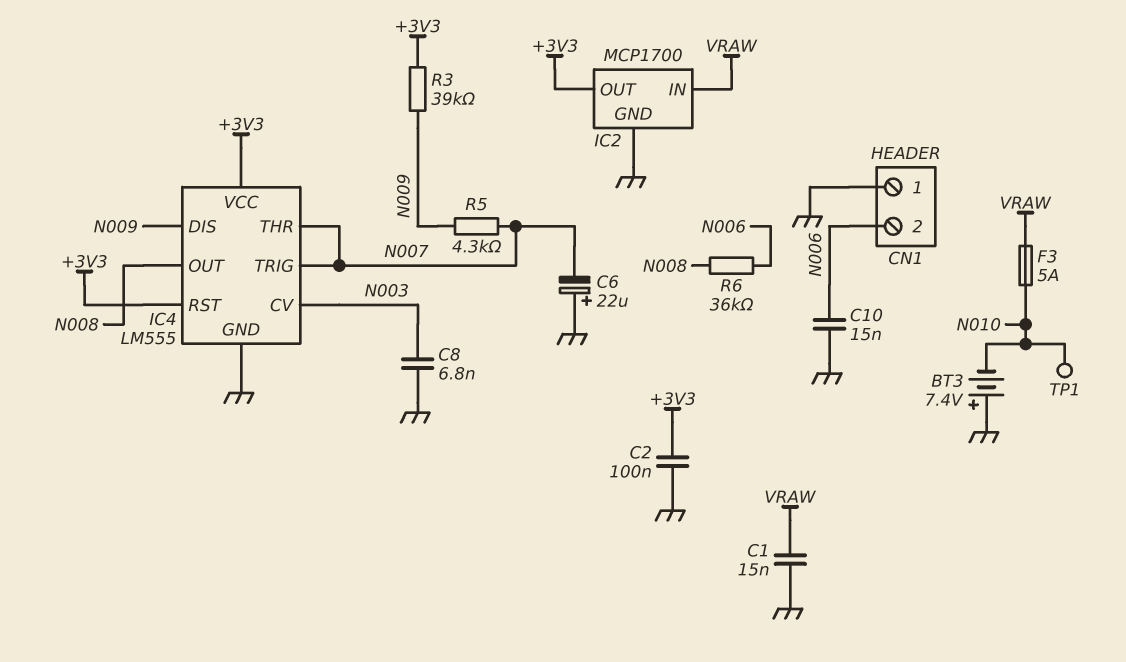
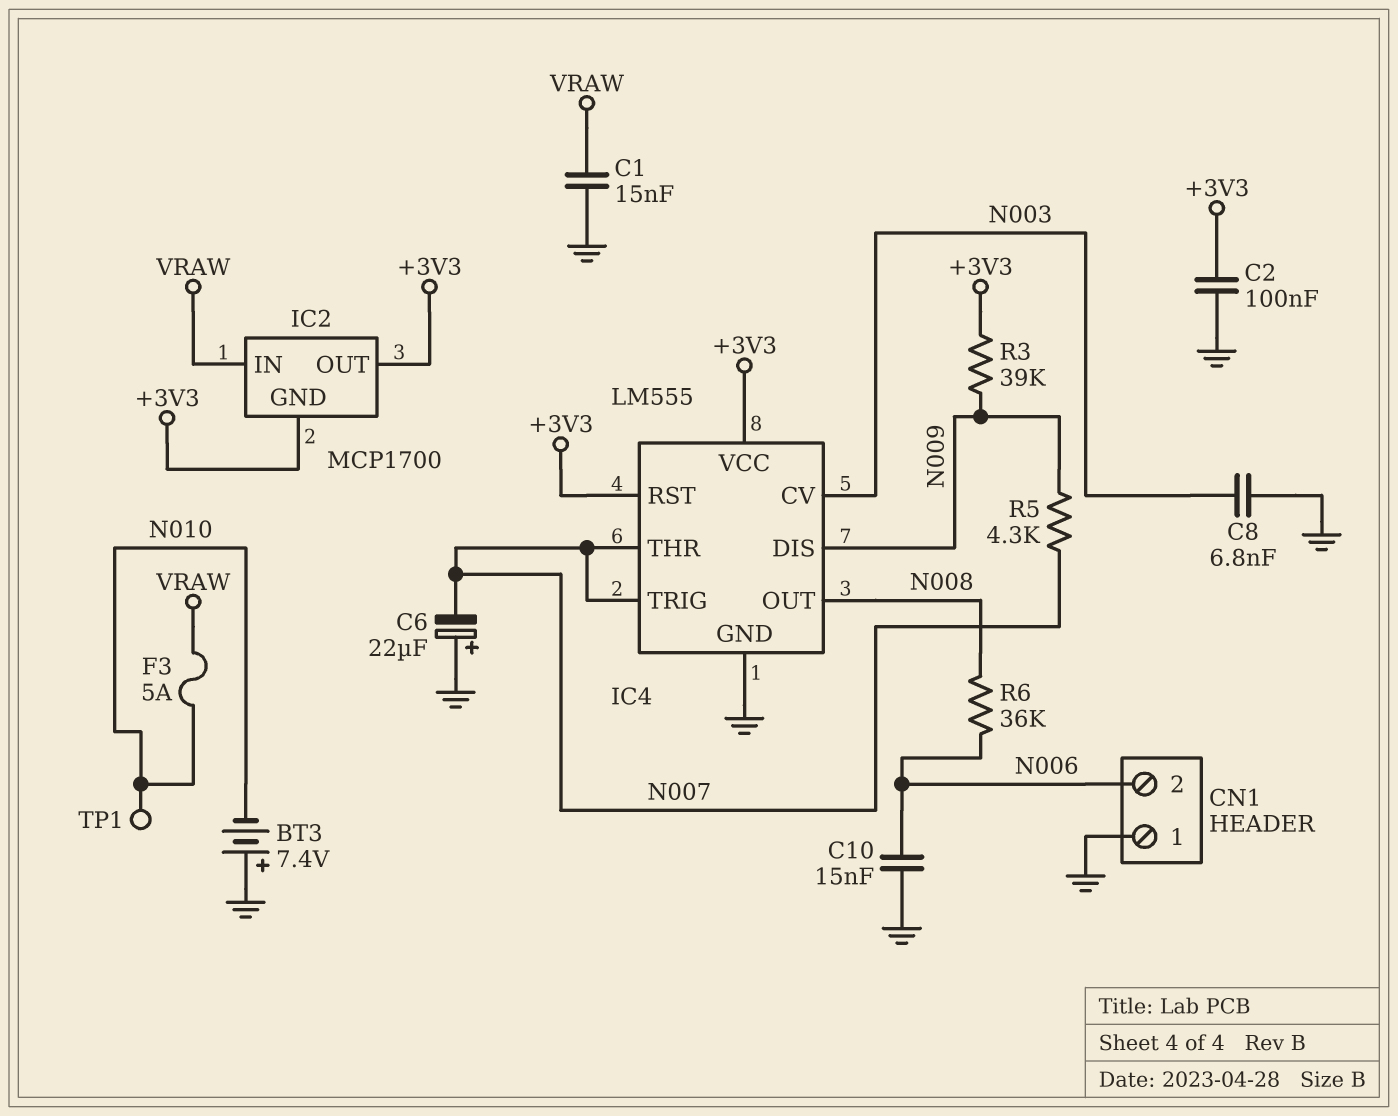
IC2 pin GND: GND -> +3V3

